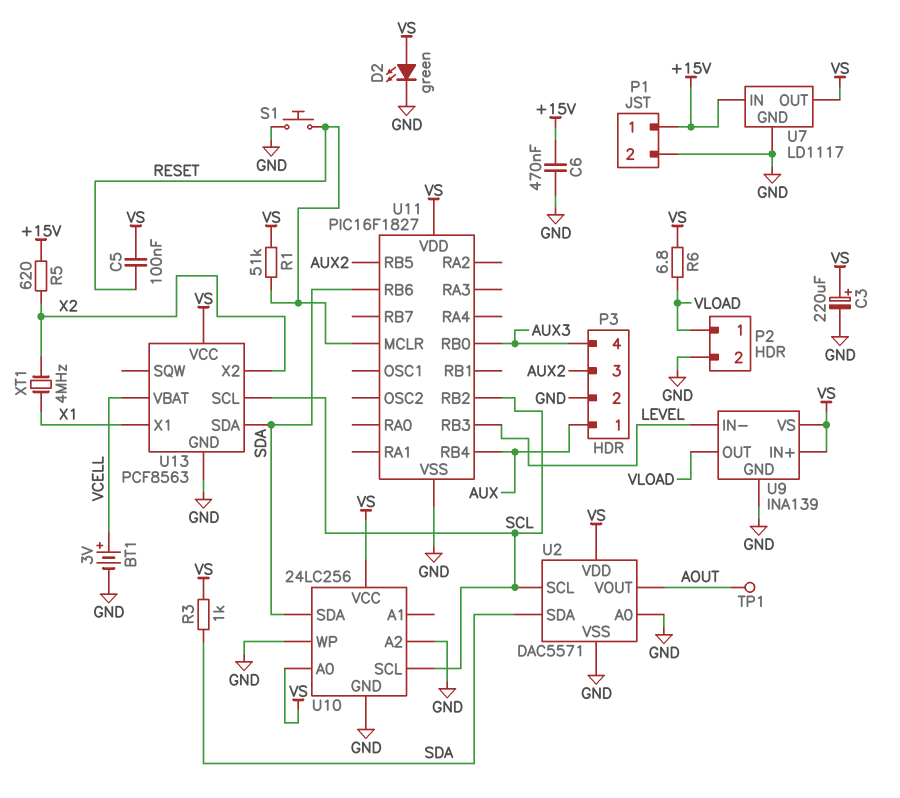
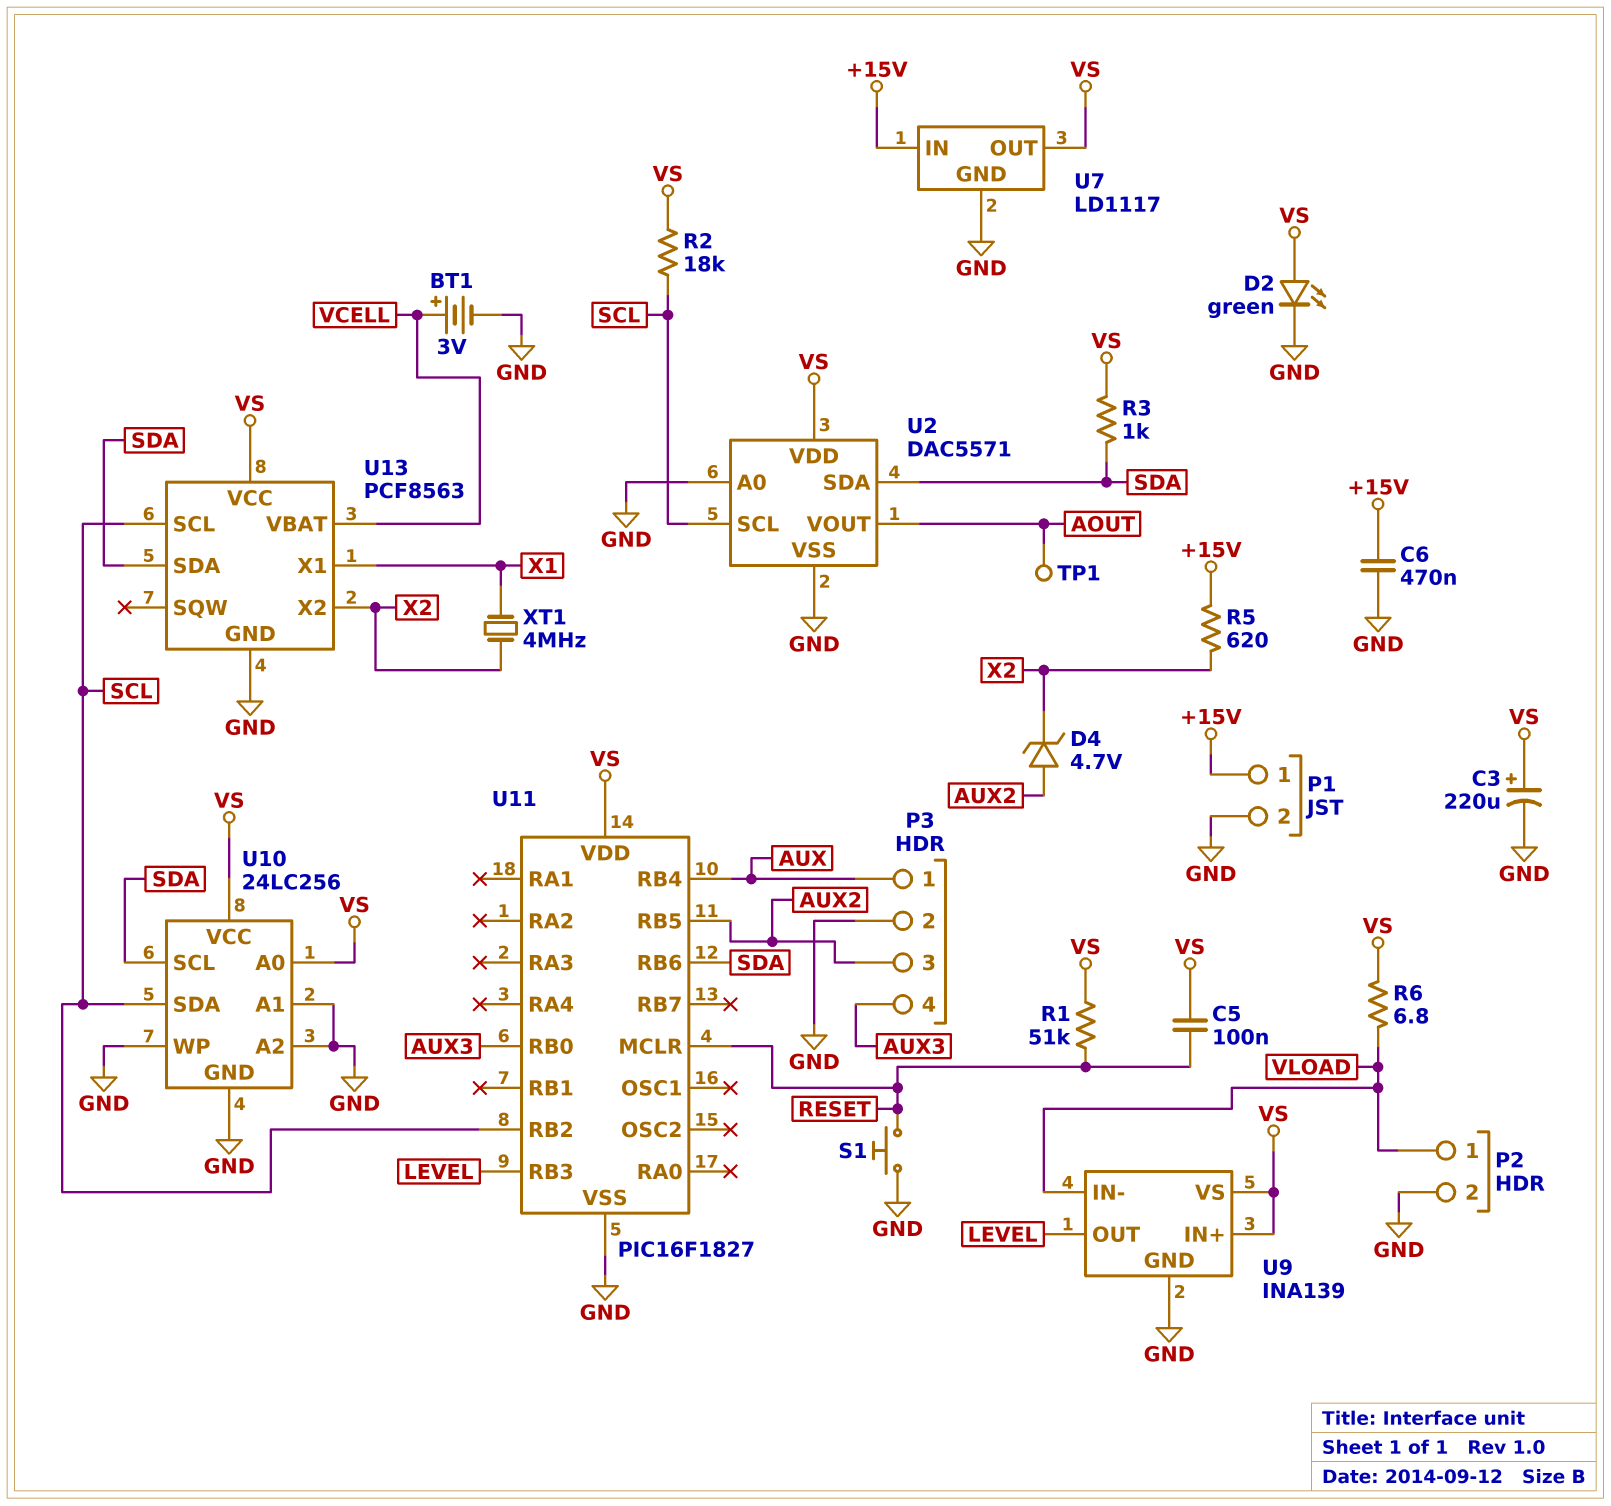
D4: none -> zener 4.7V (A AUX2, K X2)
R2: none -> 18k (SCL, VS)
U9 pin IN-: LEVEL -> VLOAD
U9 pin OUT: VLOAD -> LEVEL
U10 pin A1: none -> GND
U10 pin SCL: SCL -> SDA
U10 pin SDA: SDA -> SCL

